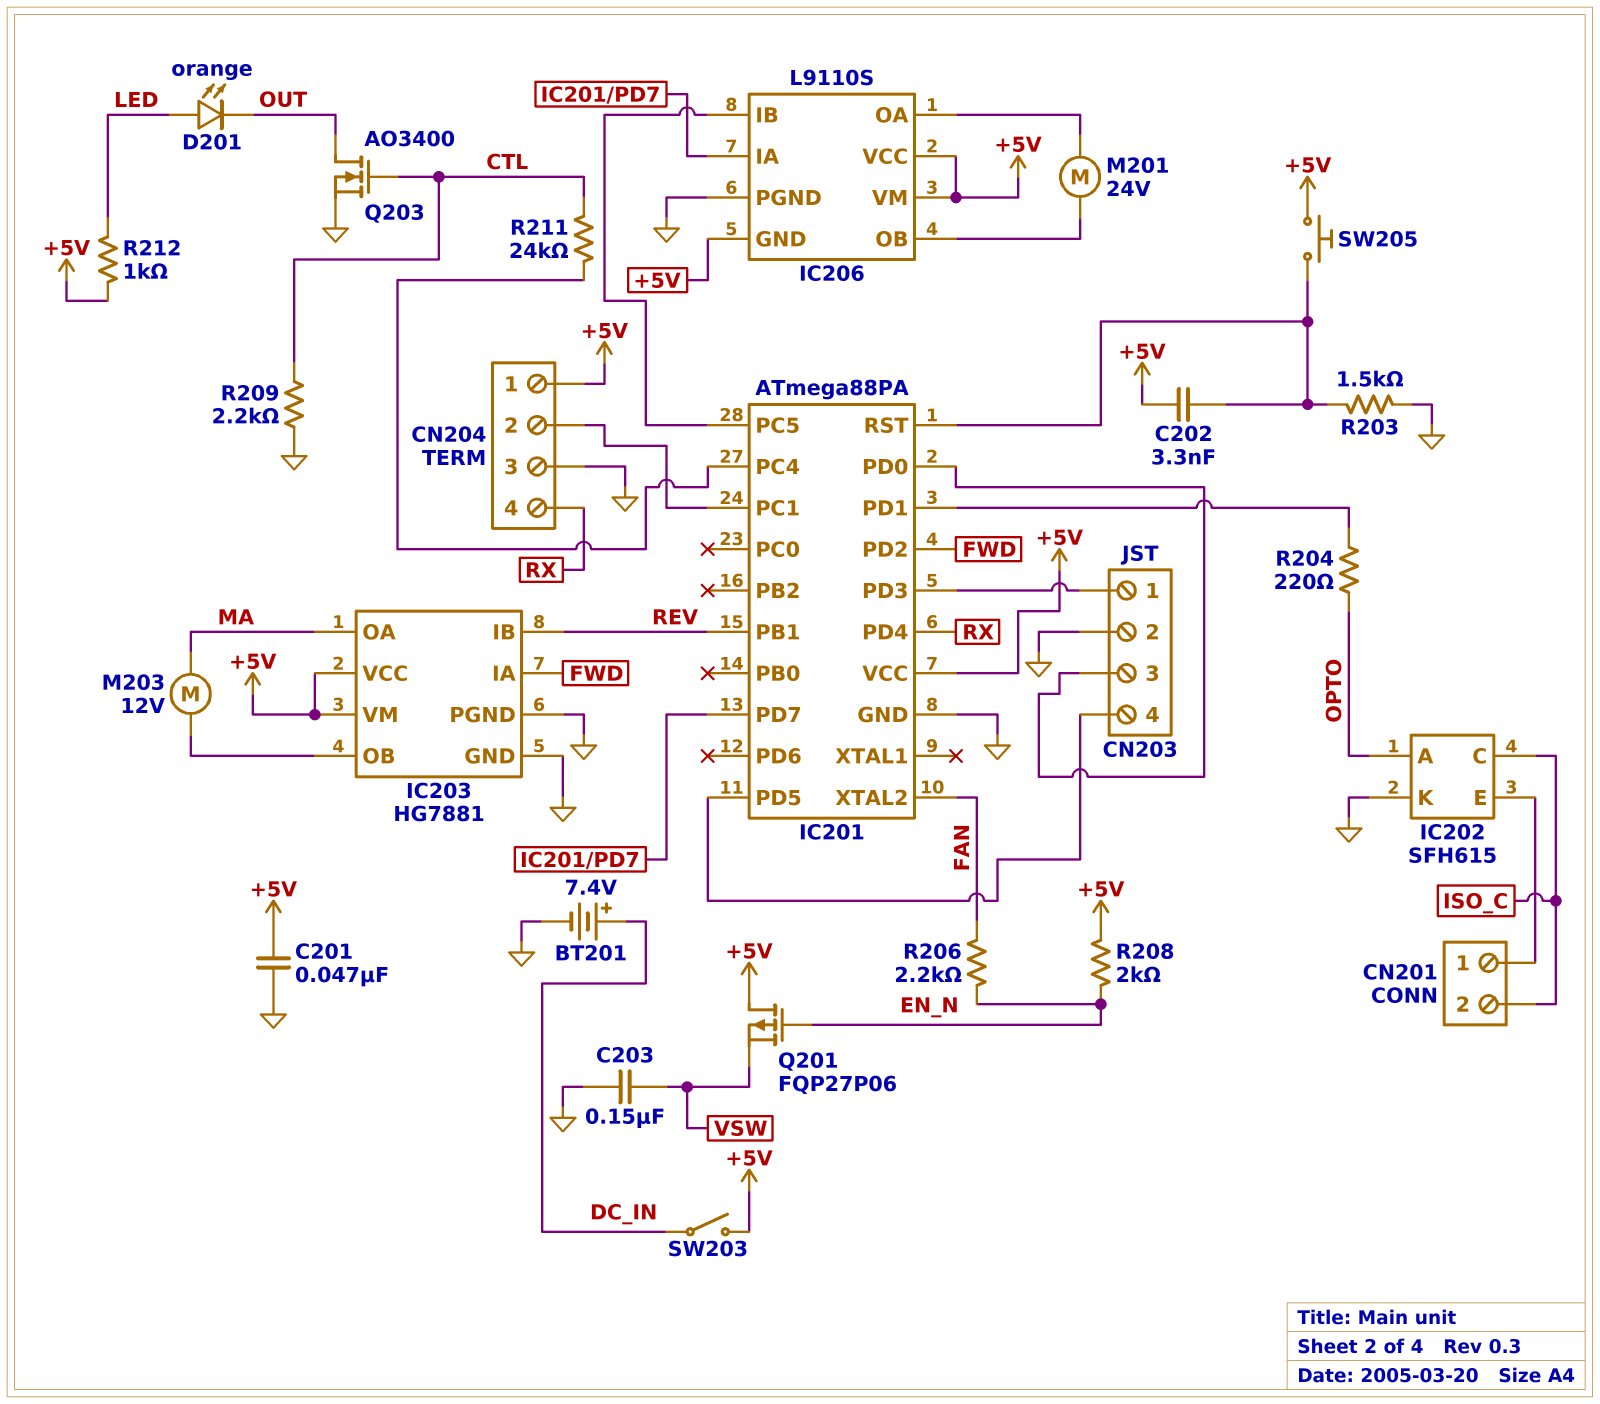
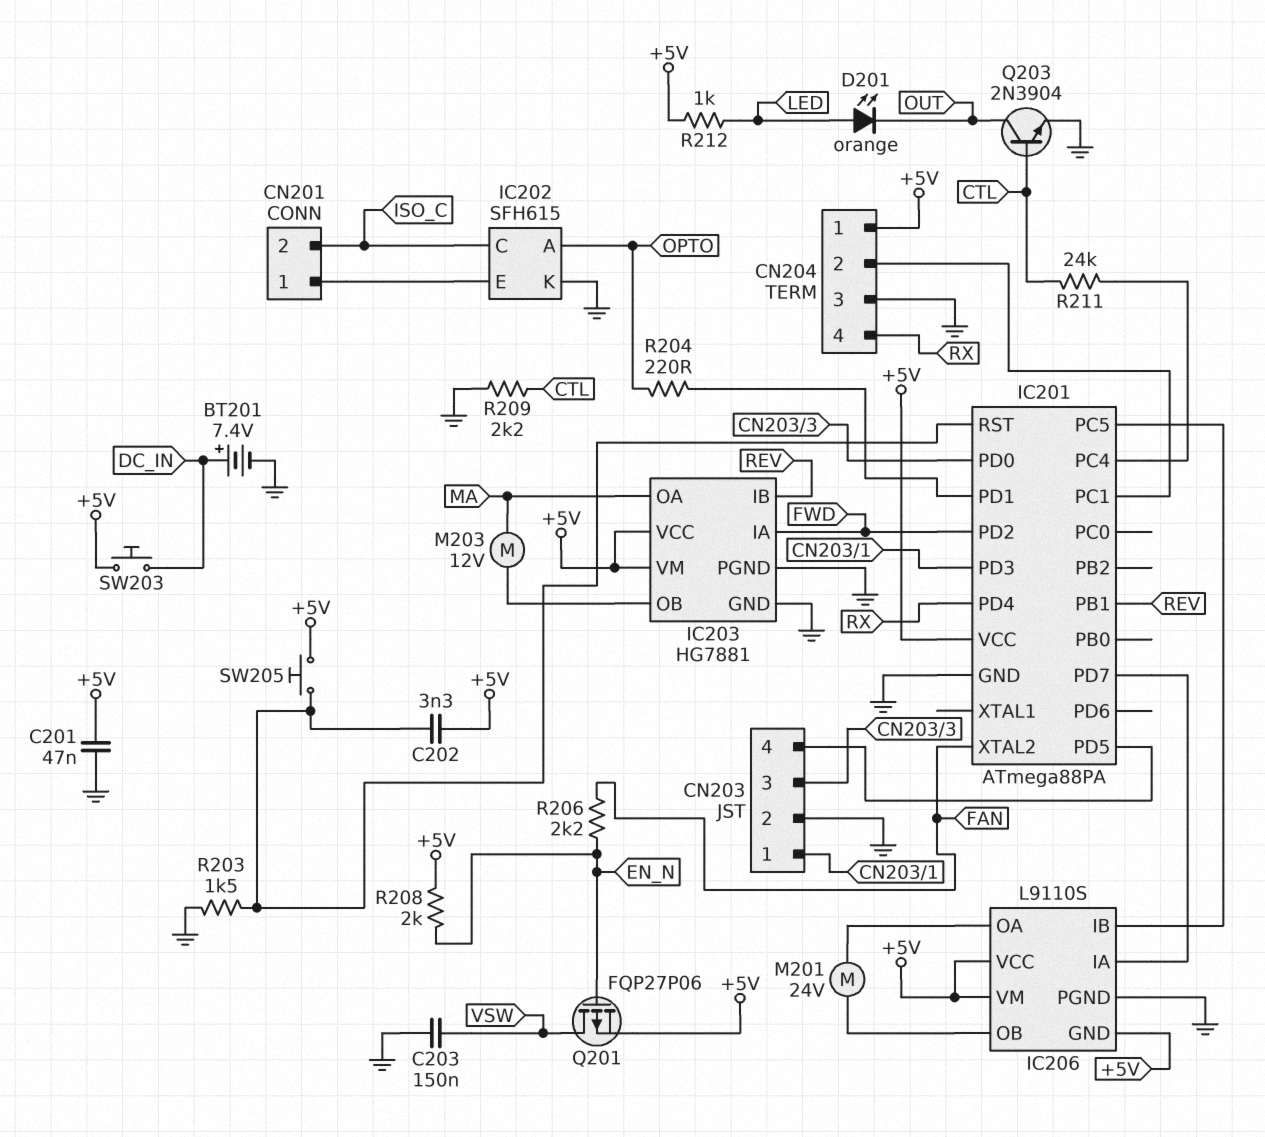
Q201: PMOS FQP27P06 (G EN_N, D +5V, S VSW) -> PMOS FQP27P06 (G EN_N, D VSW, S +5V)
Q203: NMOS AO3400 (G CTL, D OUT, S GND) -> NPN 2N3904 (B CTL, C OUT, E GND)
SW203: switch (+5V, DC_IN) -> button (+5V, DC_IN)

